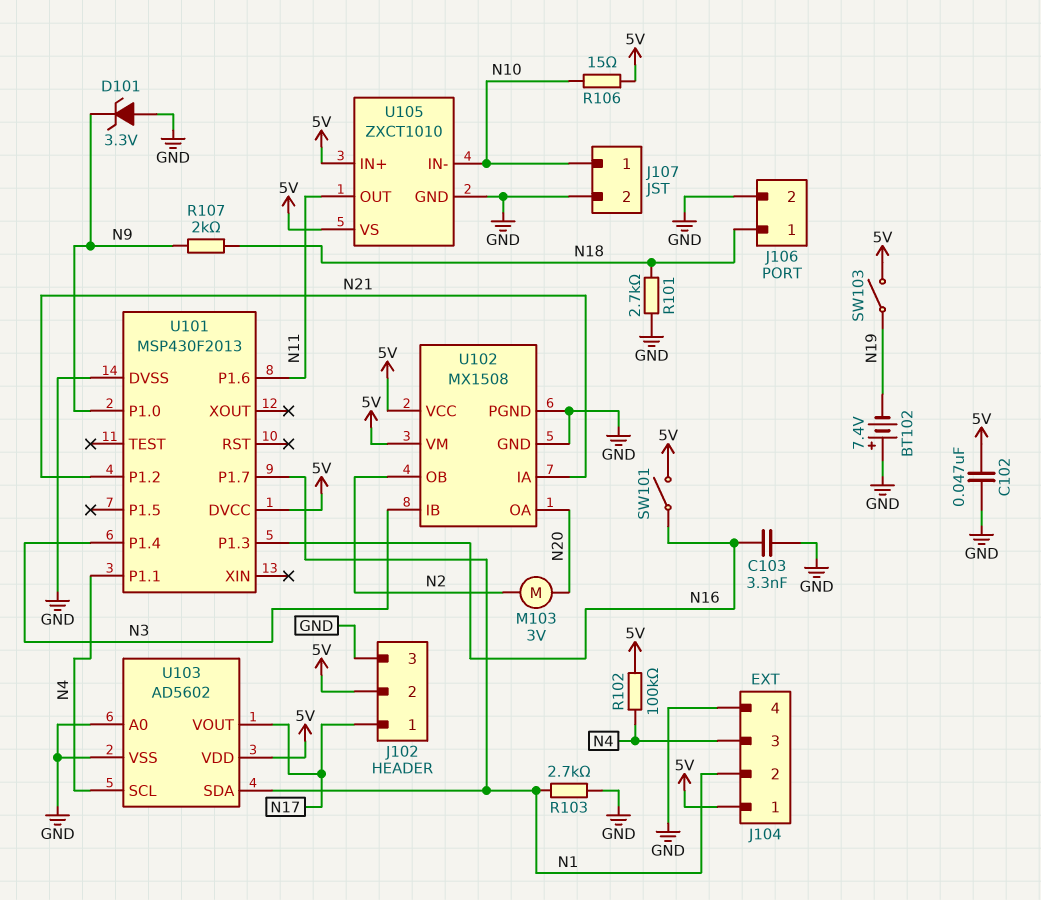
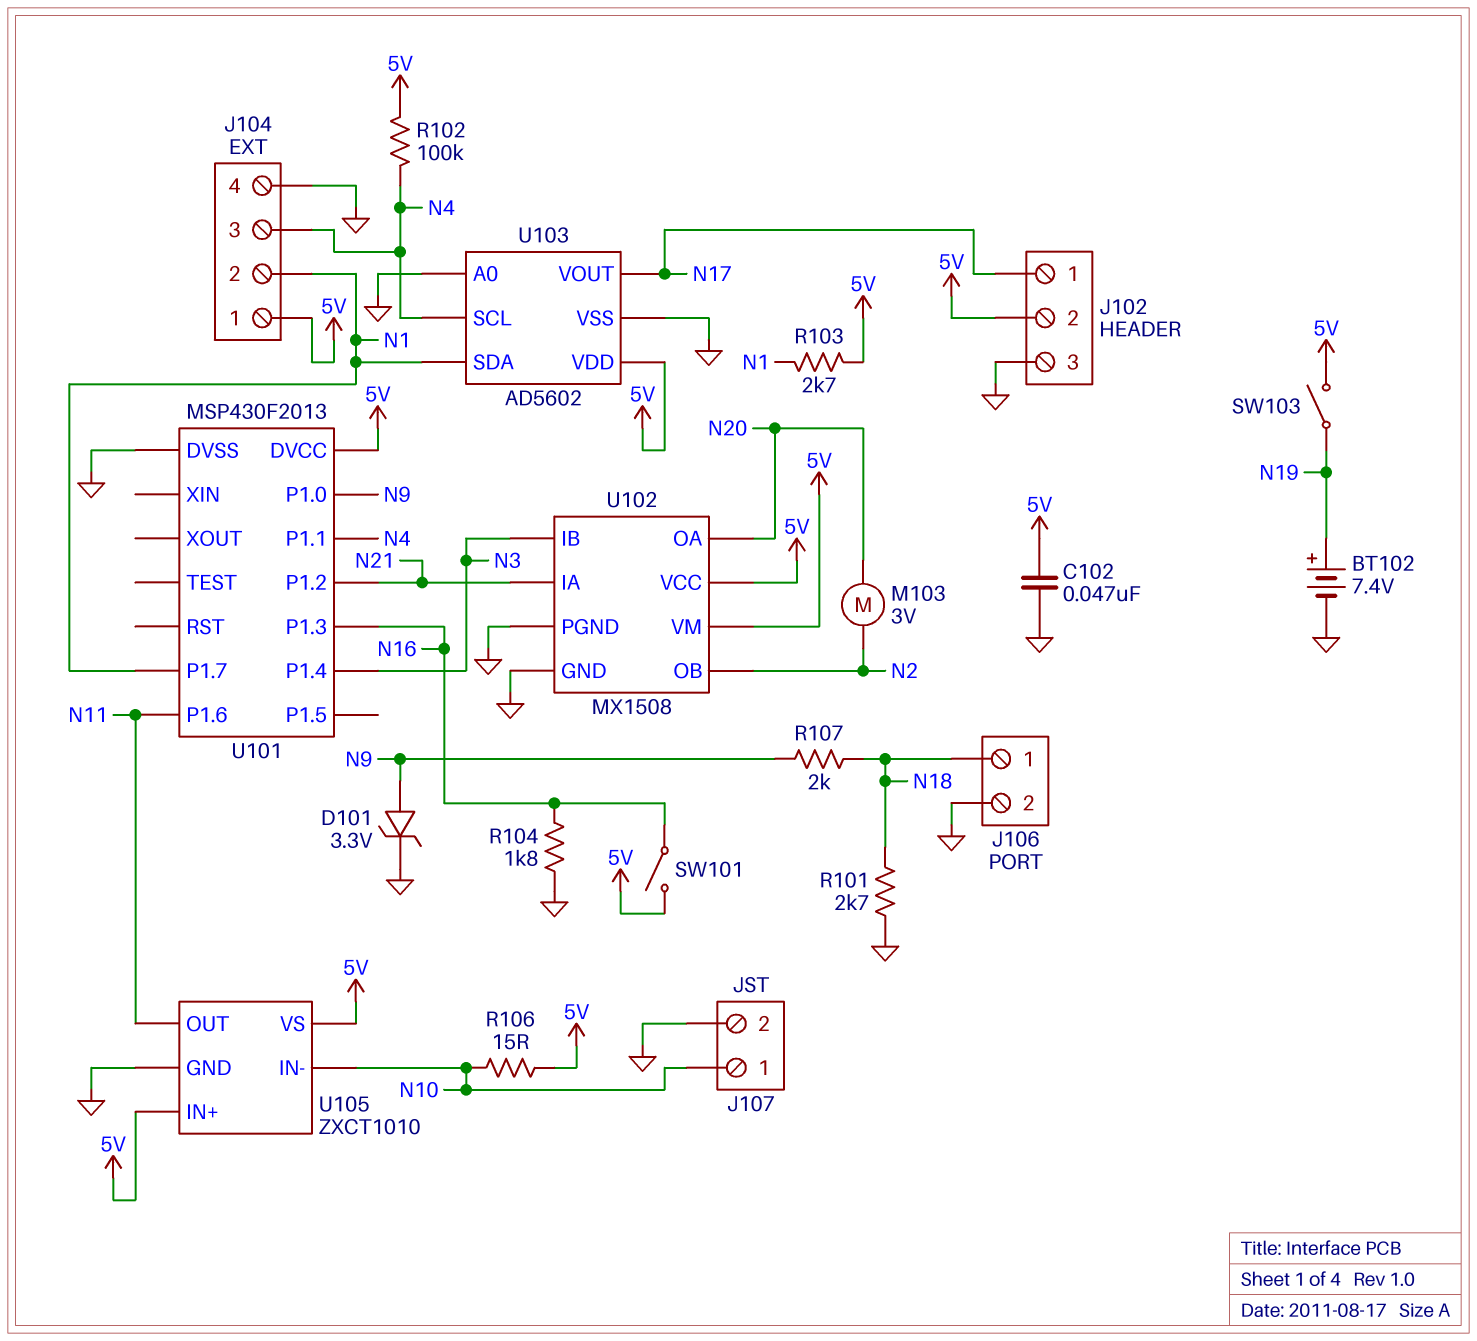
BT102: 7.4V (plus GND, minus N19) -> 7.4V (plus N19, minus GND)
C103: 3.3nF (GND, N16) -> none
D101: zener 3.3V (A GND, K N9) -> zener 3.3V (A N9, K GND)
R103: 2.7k (GND, N1) -> 2.7k (5V, N1)
R104: none -> 1.8k (GND, N16)

